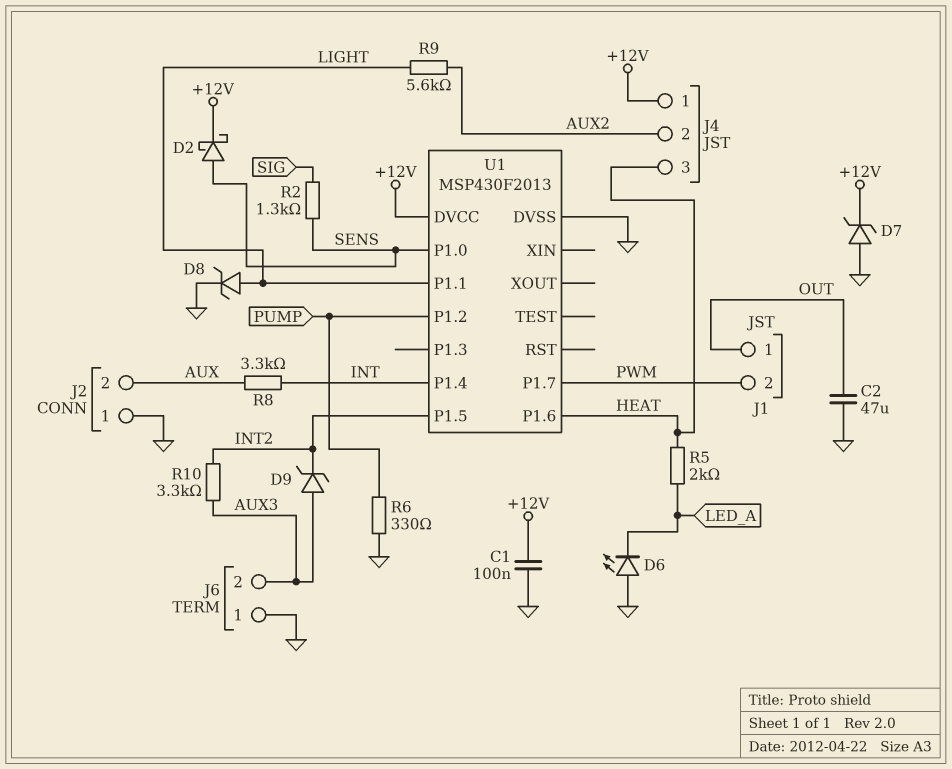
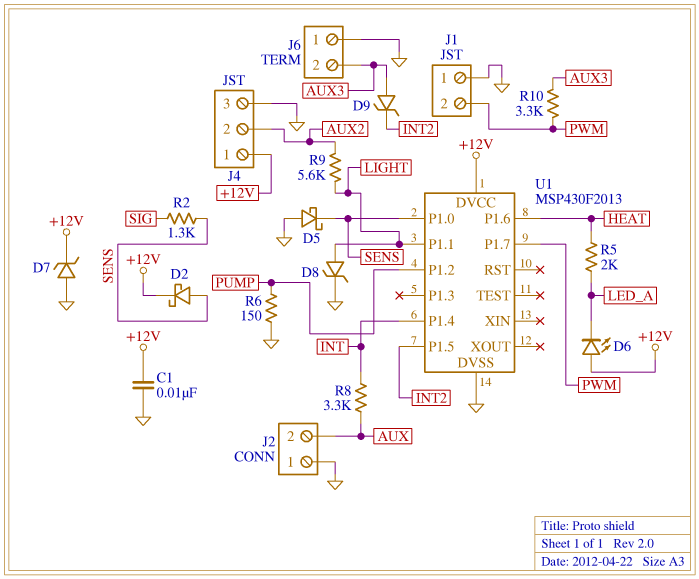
C1: 100nF (+12V, GND) -> 10nF (+12V, GND)
C2: 47uF (GND, OUT) -> none
D5: none -> schottky (A GND, K SENS)
D6: LED (A GND, K LED_A) -> LED (A +12V, K LED_A)
J1 pin 1: OUT -> GND
J4 pin 3: HEAT -> GND
R6: 330 (GND, PUMP) -> 150 (GND, PUMP)
R10: 3.3k (AUX3, INT2) -> 3.3k (AUX3, PWM)

